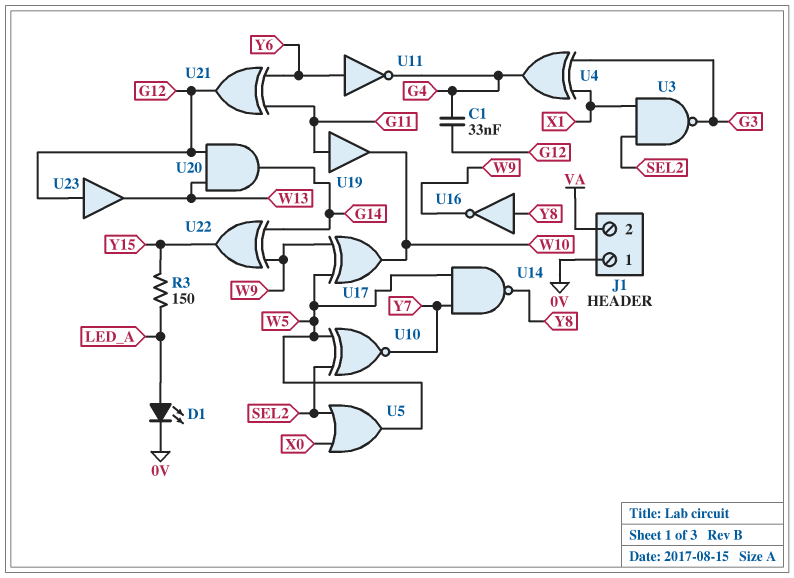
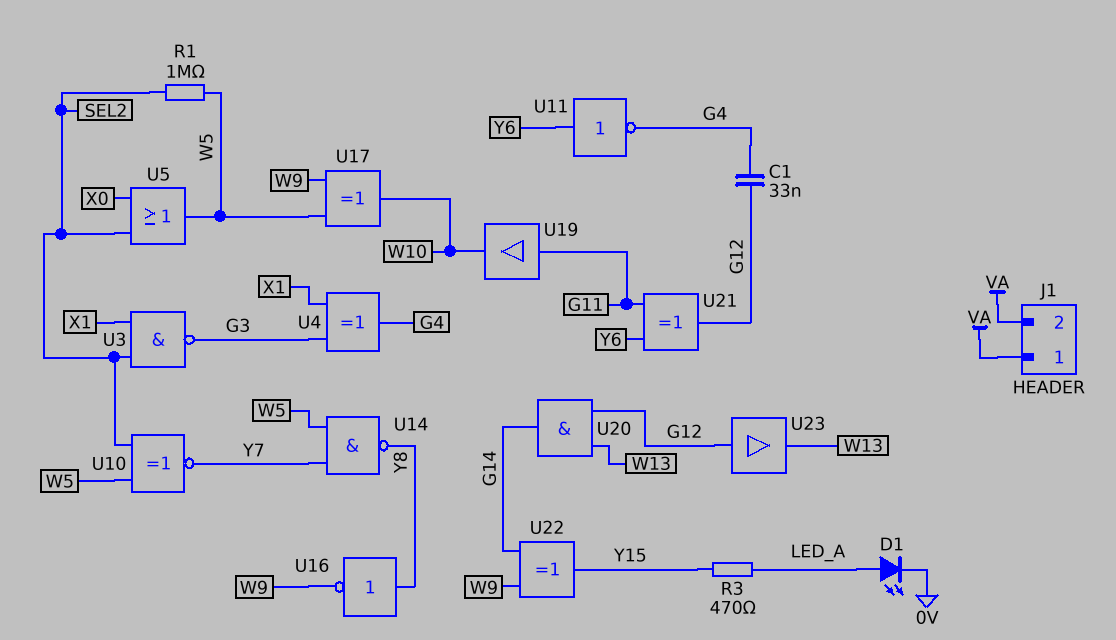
J1 pin 1: 0V -> VA
R1: none -> 1M (SEL2, W5)
R3: 150 (LED_A, Y15) -> 470 (LED_A, Y15)

